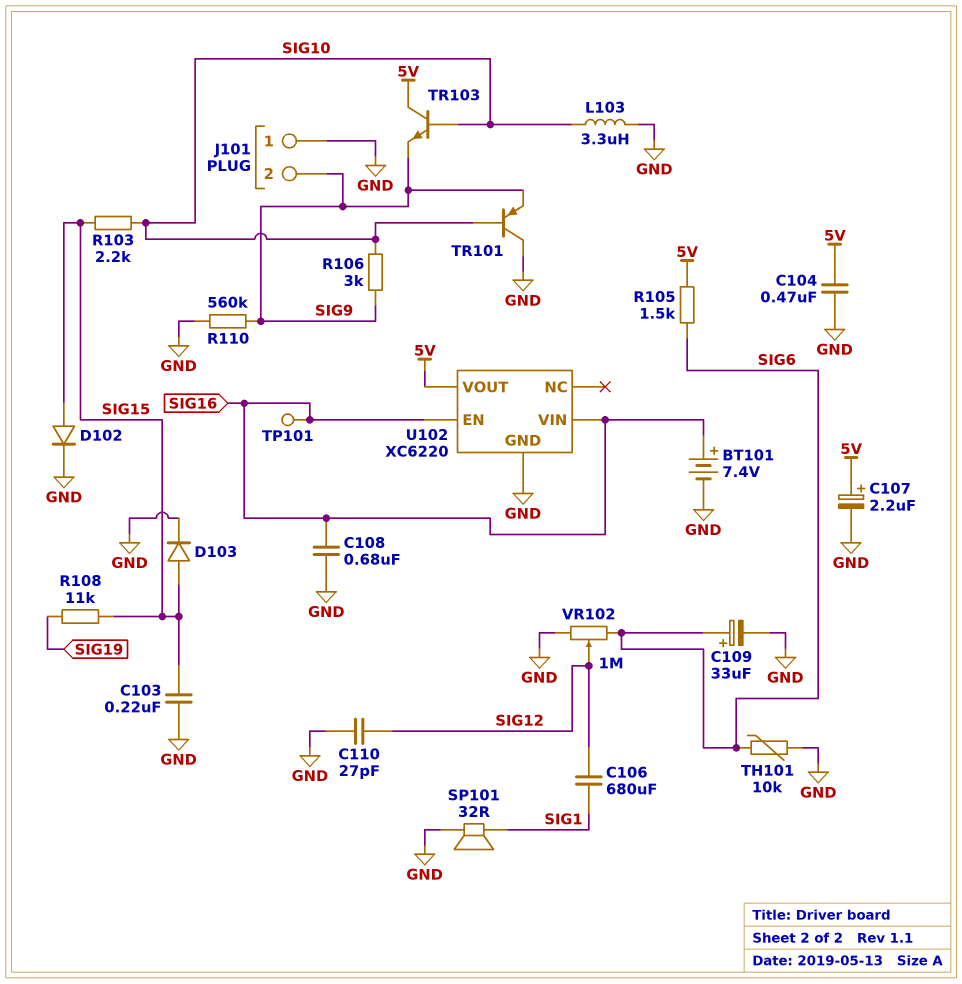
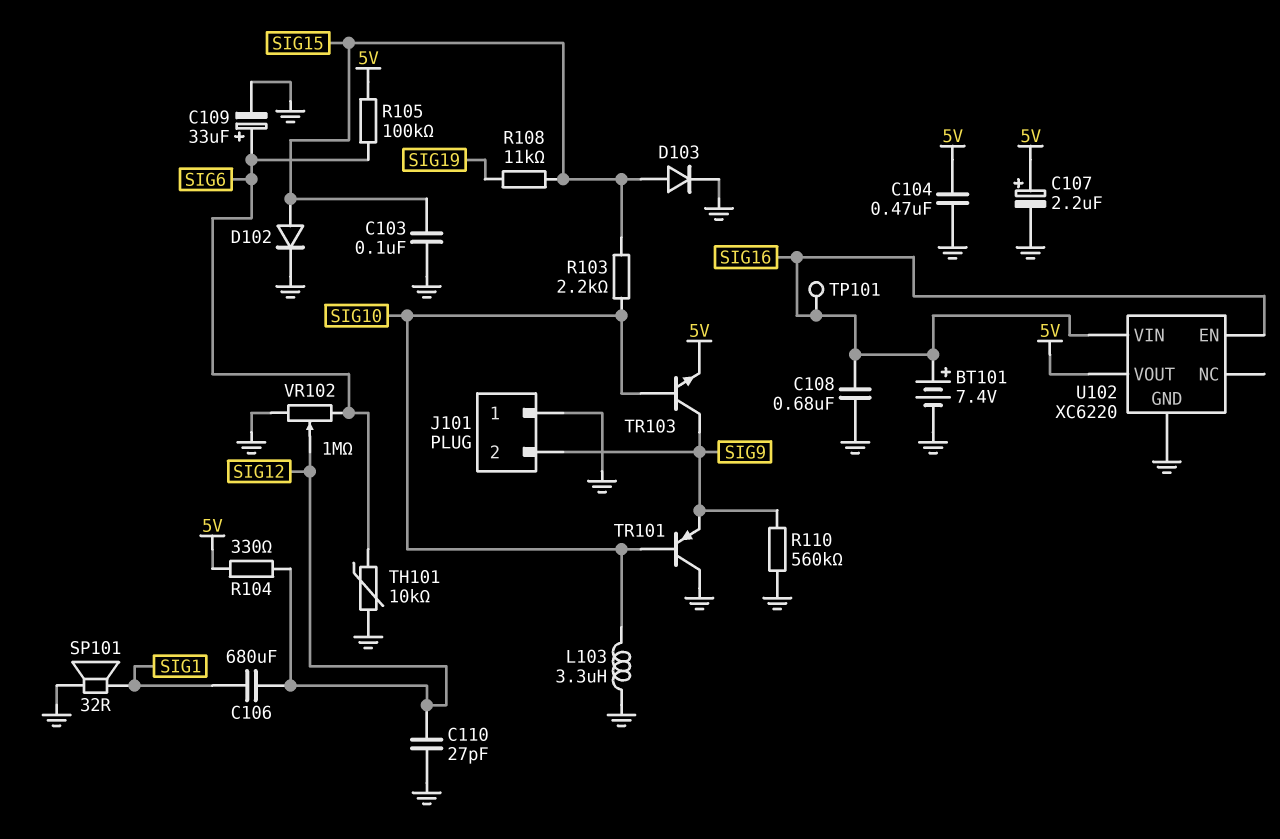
C103: 220nF (GND, SIG15) -> 100nF (GND, SIG15)
R104: none -> 330 (5V, SIG12)
R105: 1.5k (5V, SIG6) -> 100k (5V, SIG6)
R106: 3k (SIG9, SIG10) -> none
TR103: NPN (B SIG10, C 5V, E SIG9) -> NPN (B SIG10, C SIG9, E 5V)

